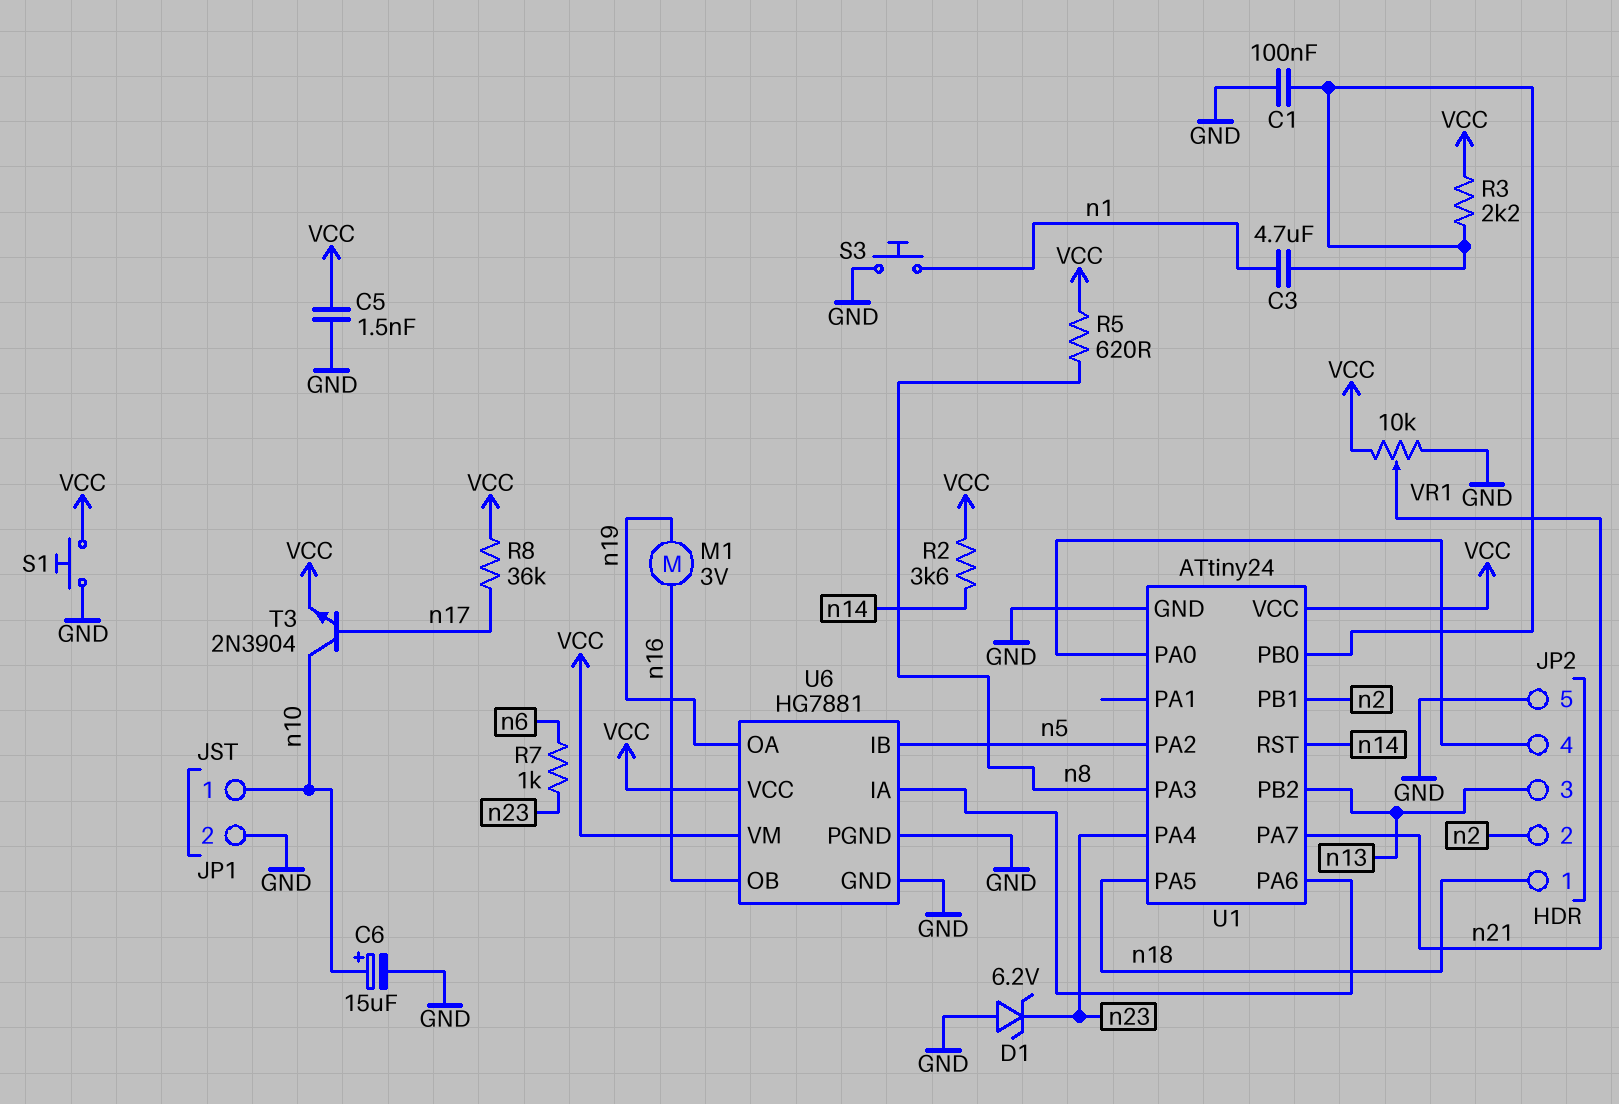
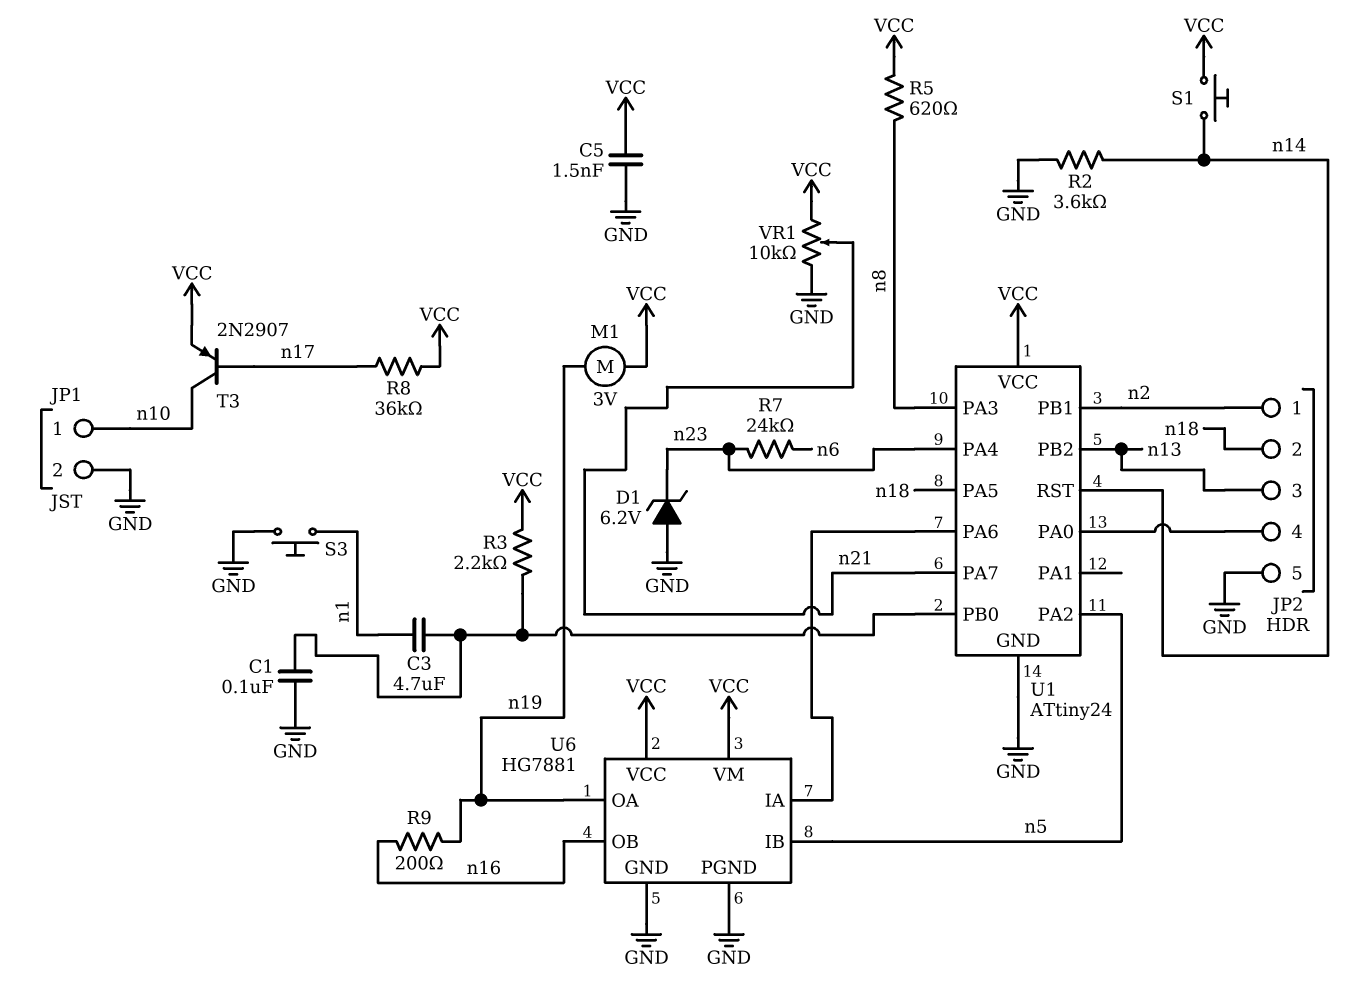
C6: 15uF (plus n10, minus GND) -> none
JP2 pin 1: n18 -> n2
JP2 pin 2: n2 -> n18
M1: motor 3V (n16, n19) -> motor 3V (VCC, n19)
R2: 3.6k (VCC, n14) -> 3.6k (GND, n14)
R7: 1k (n6, n23) -> 24k (n6, n23)
R9: none -> 200 (n16, n19)
S1: button (GND, VCC) -> button (VCC, n14)
T3: NPN 2N3904 (B n17, C n10, E VCC) -> PNP 2N2907 (B n17, C n10, E VCC)

